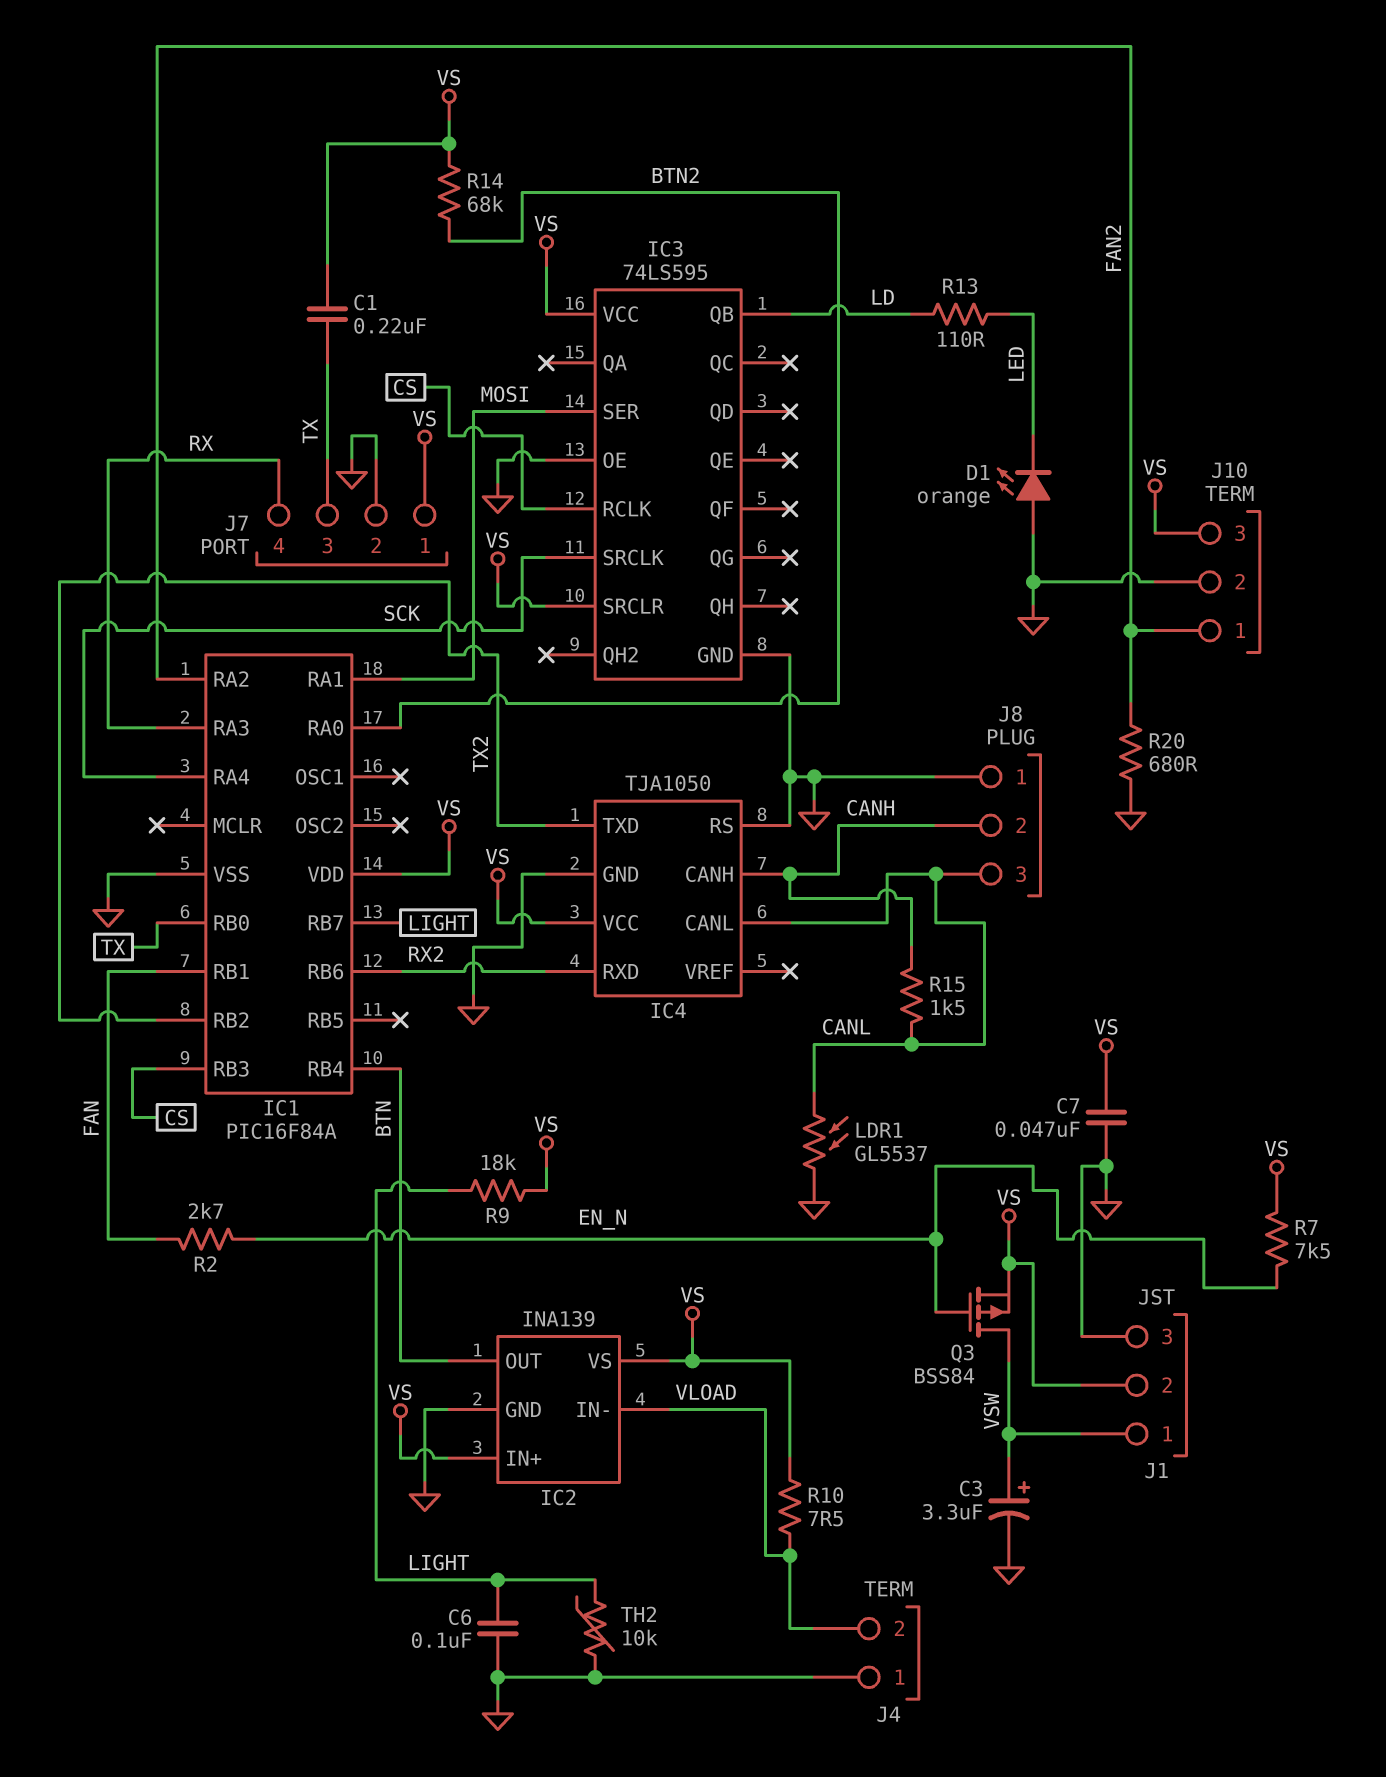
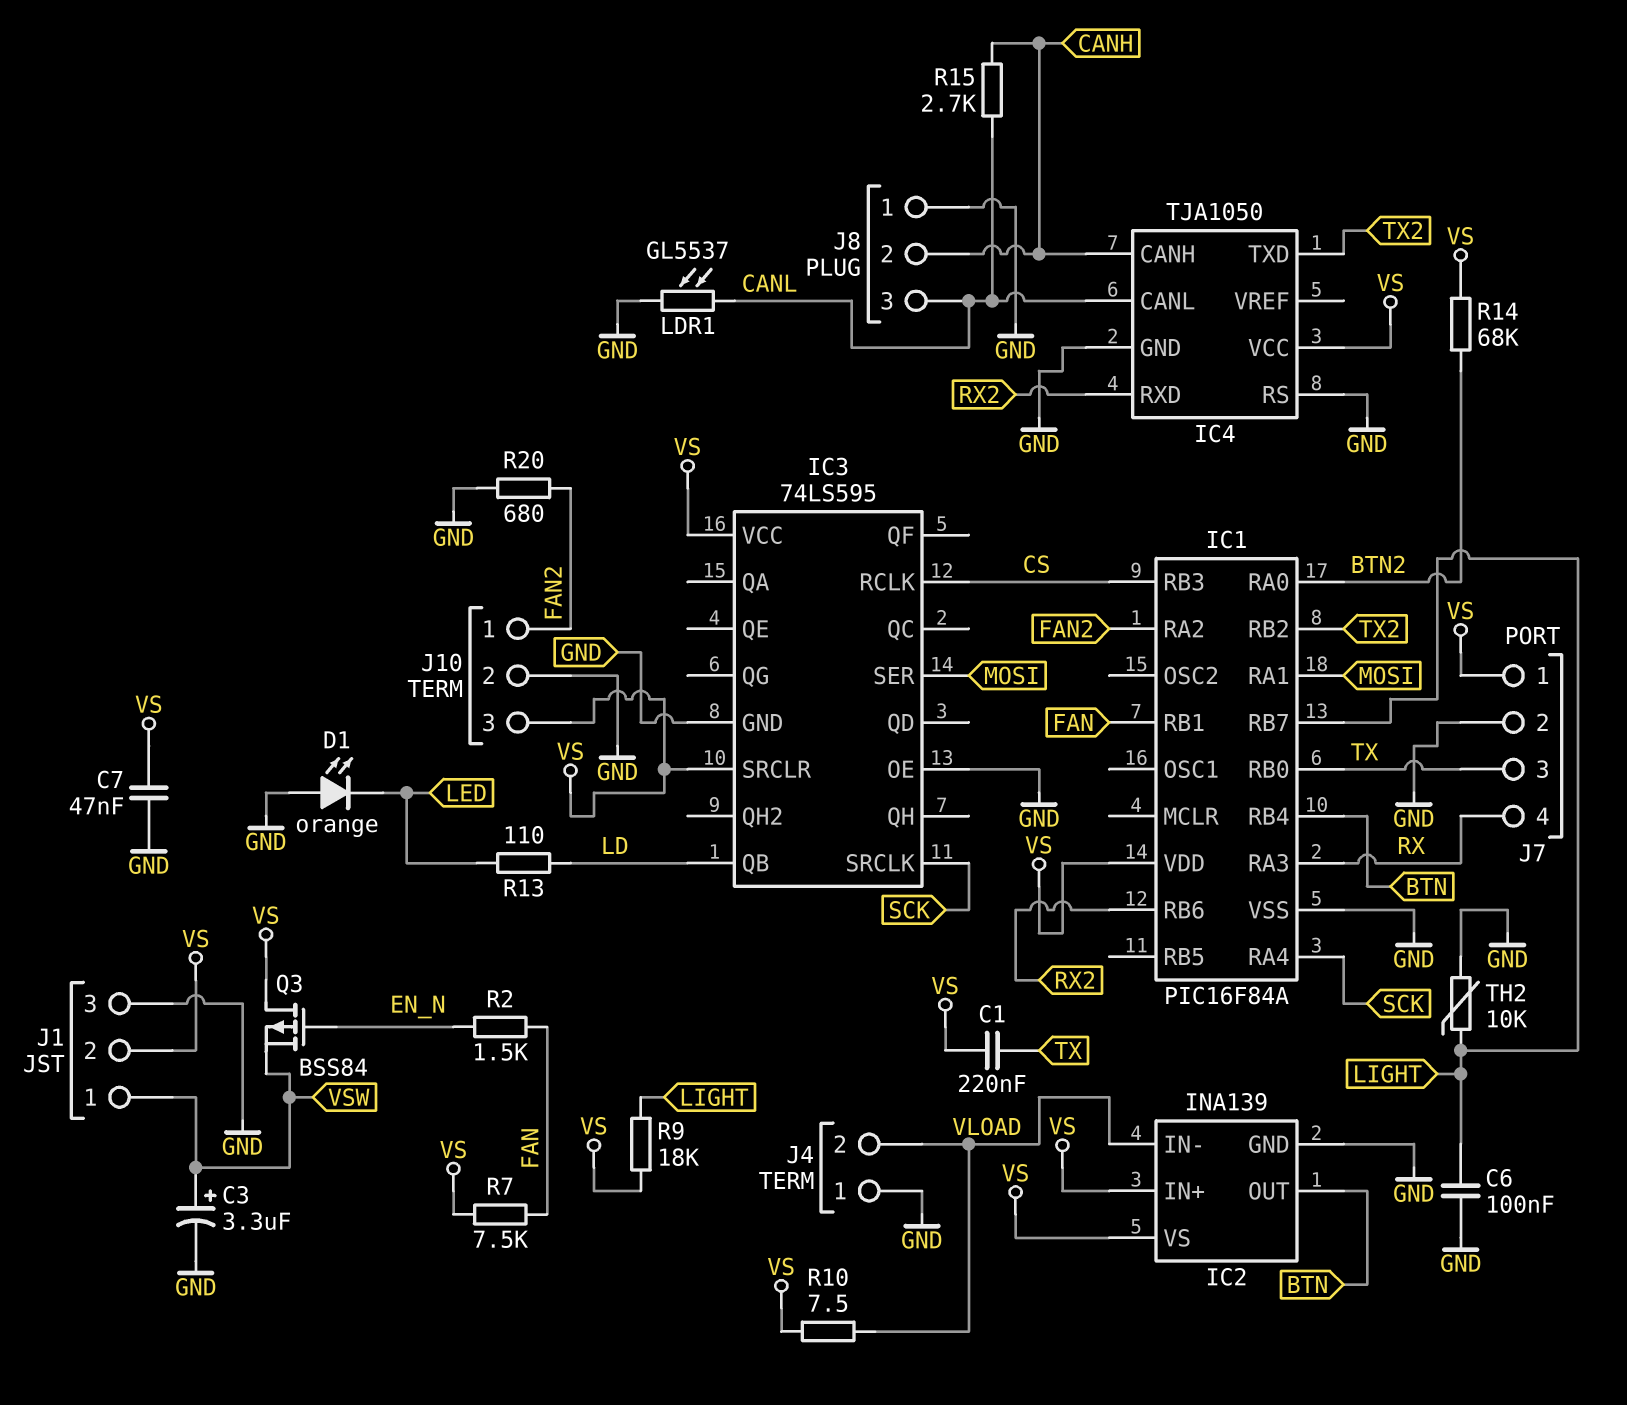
Q3: PMOS BSS84 (G EN_N, D VSW, S VS) -> PMOS BSS84 (G EN_N, D VS, S VSW)
R2: 2.7k (EN_N, FAN) -> 1.5k (EN_N, FAN)
R7: 7.5k (EN_N, VS) -> 7.5k (FAN, VS)
R15: 1.5k (CANH, CANL) -> 2.7k (CANH, CANL)

